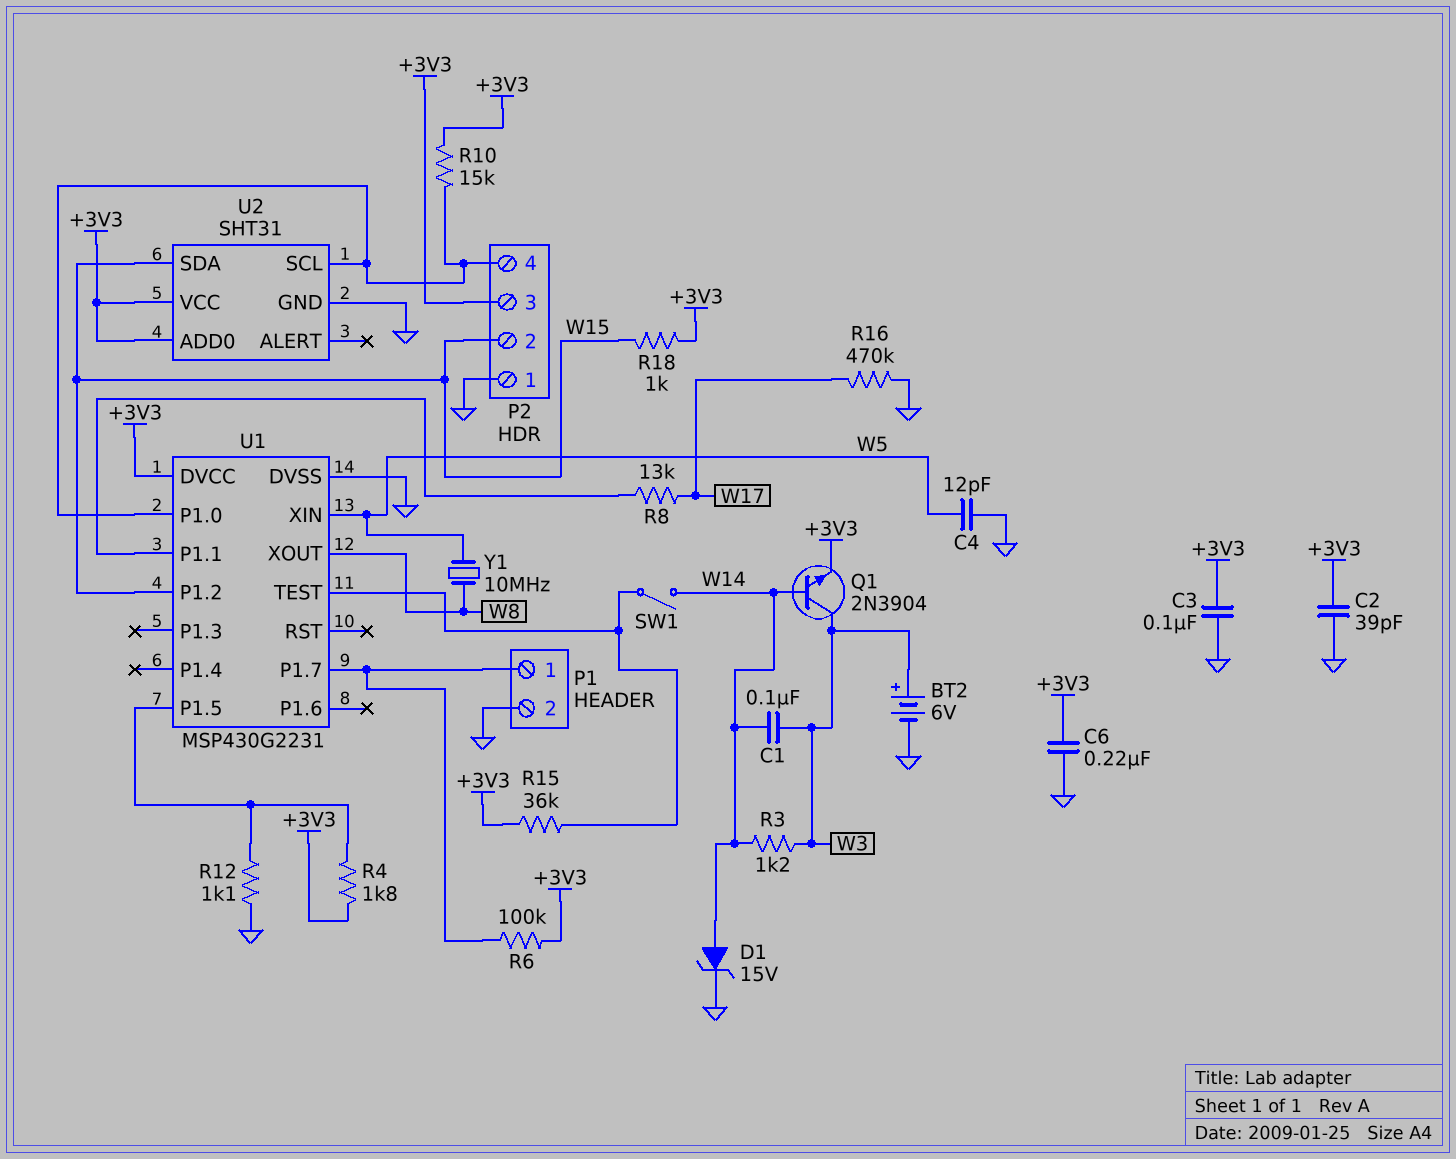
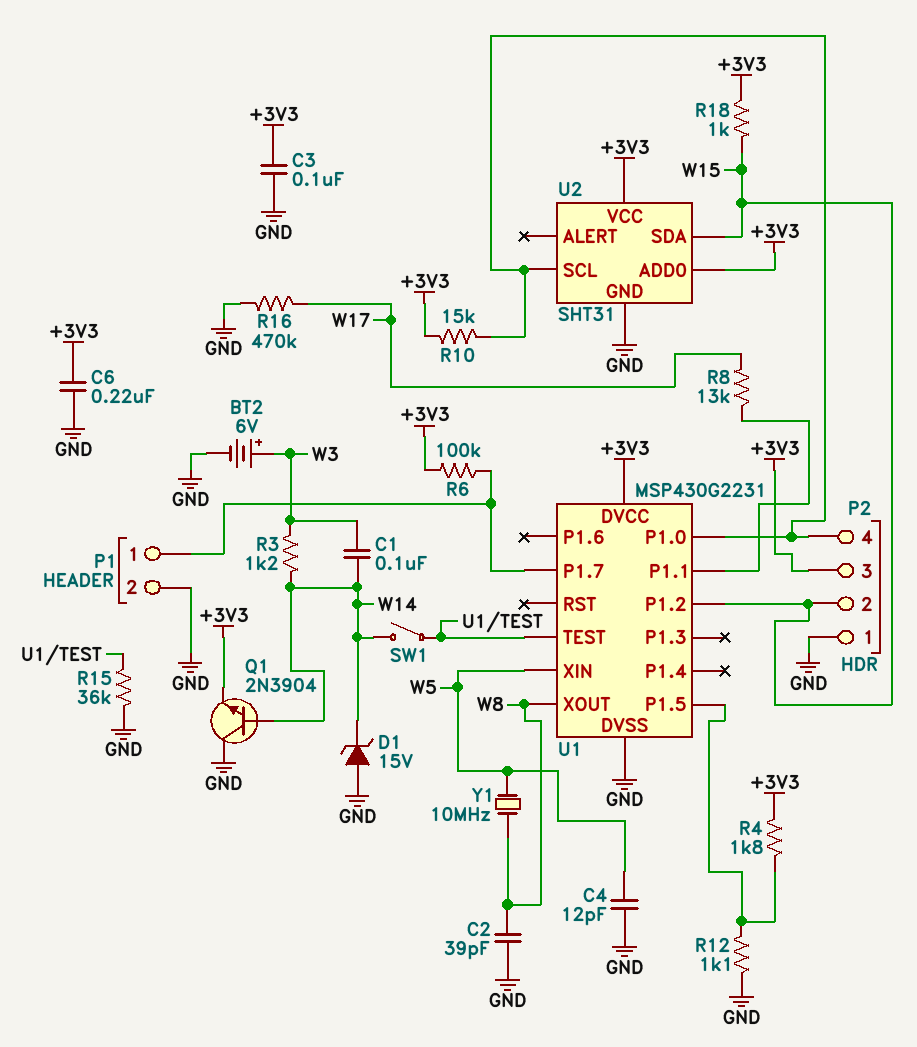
C2: 39pF (+3V3, GND) -> 39pF (GND, W8)
D1: zener 15V (A W14, K GND) -> zener 15V (A GND, K W14)
Q1: NPN 2N3904 (B W14, C W3, E +3V3) -> NPN 2N3904 (B W14, C GND, E +3V3)
R15: 36k (+3V3, U1/TEST) -> 36k (GND, U1/TEST)

